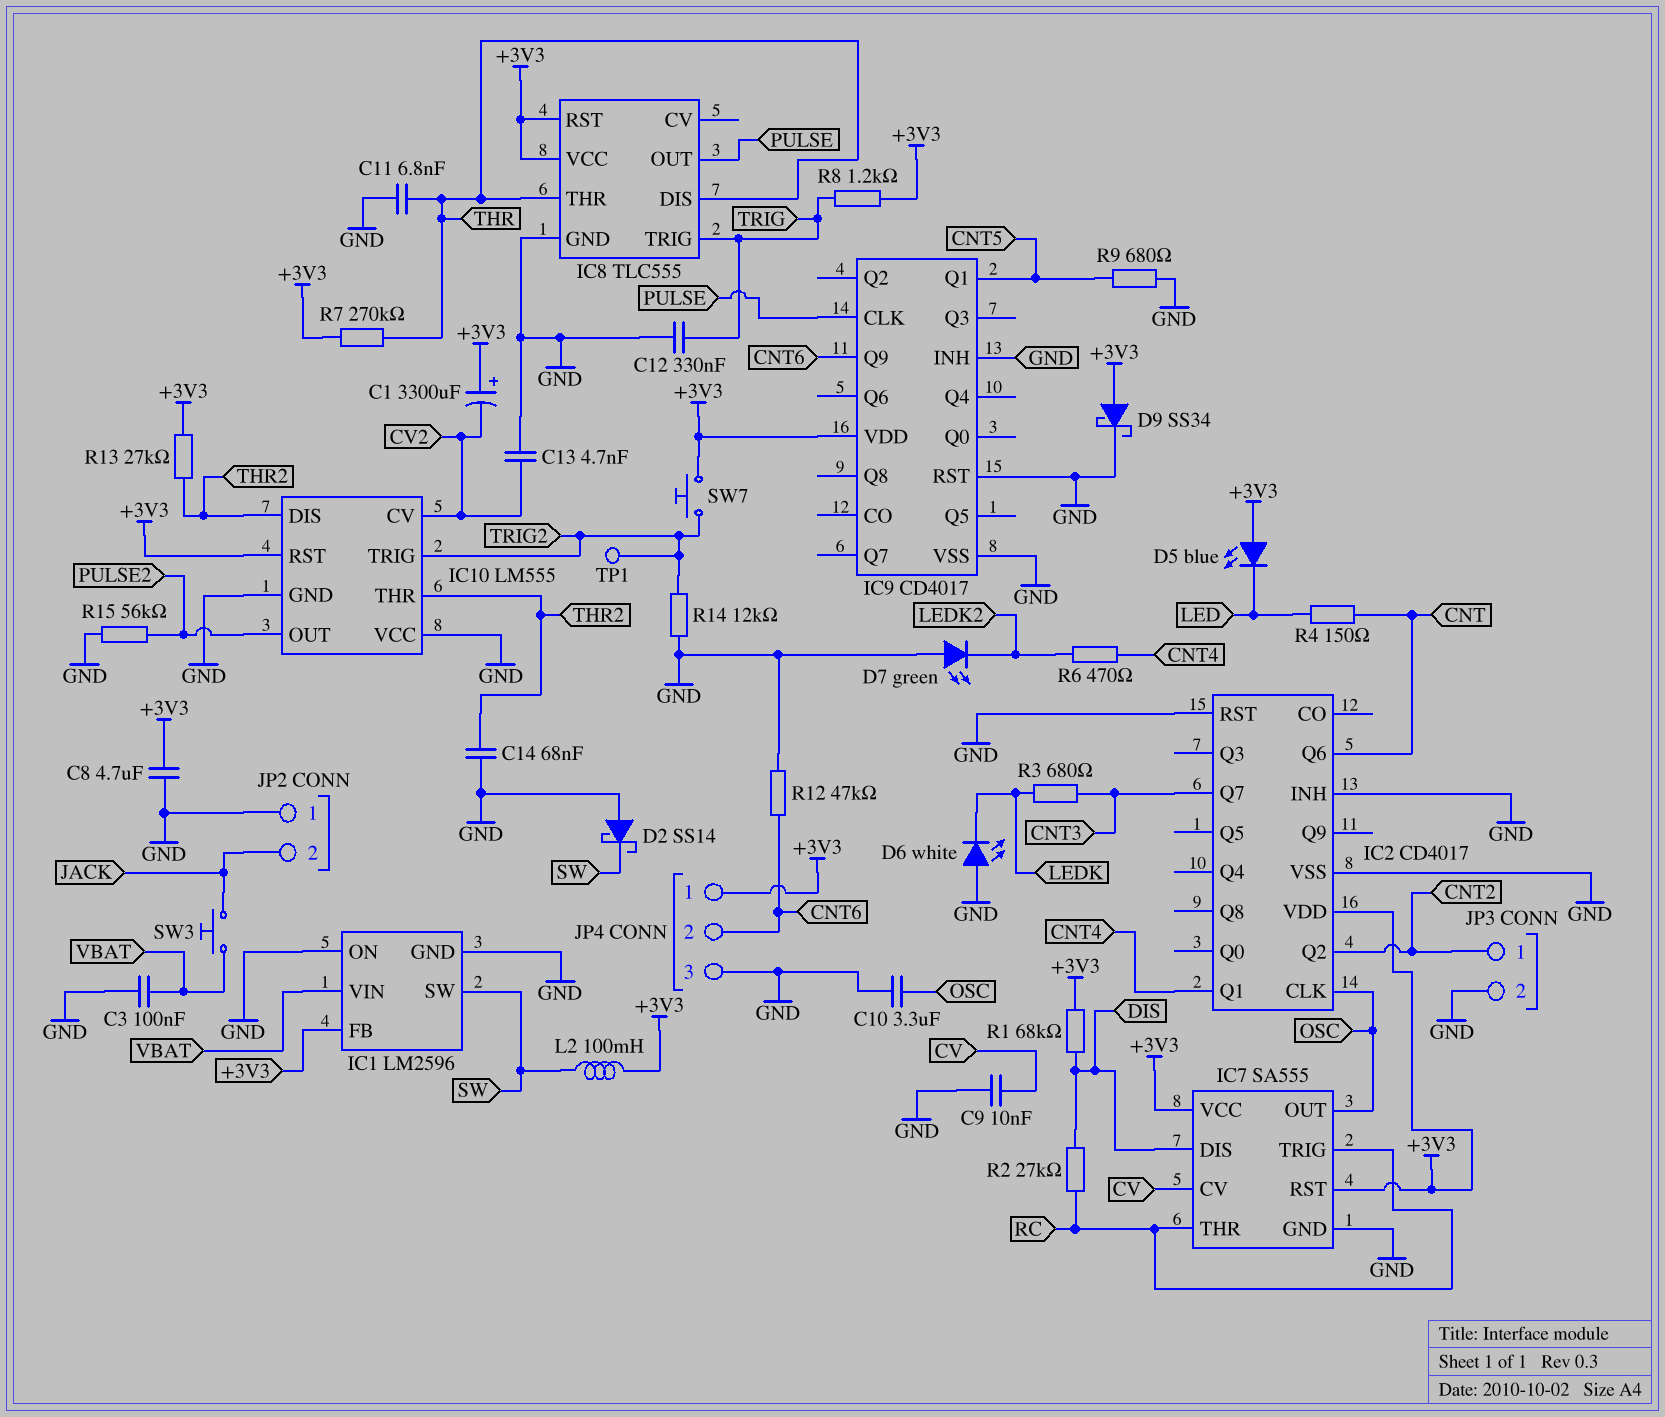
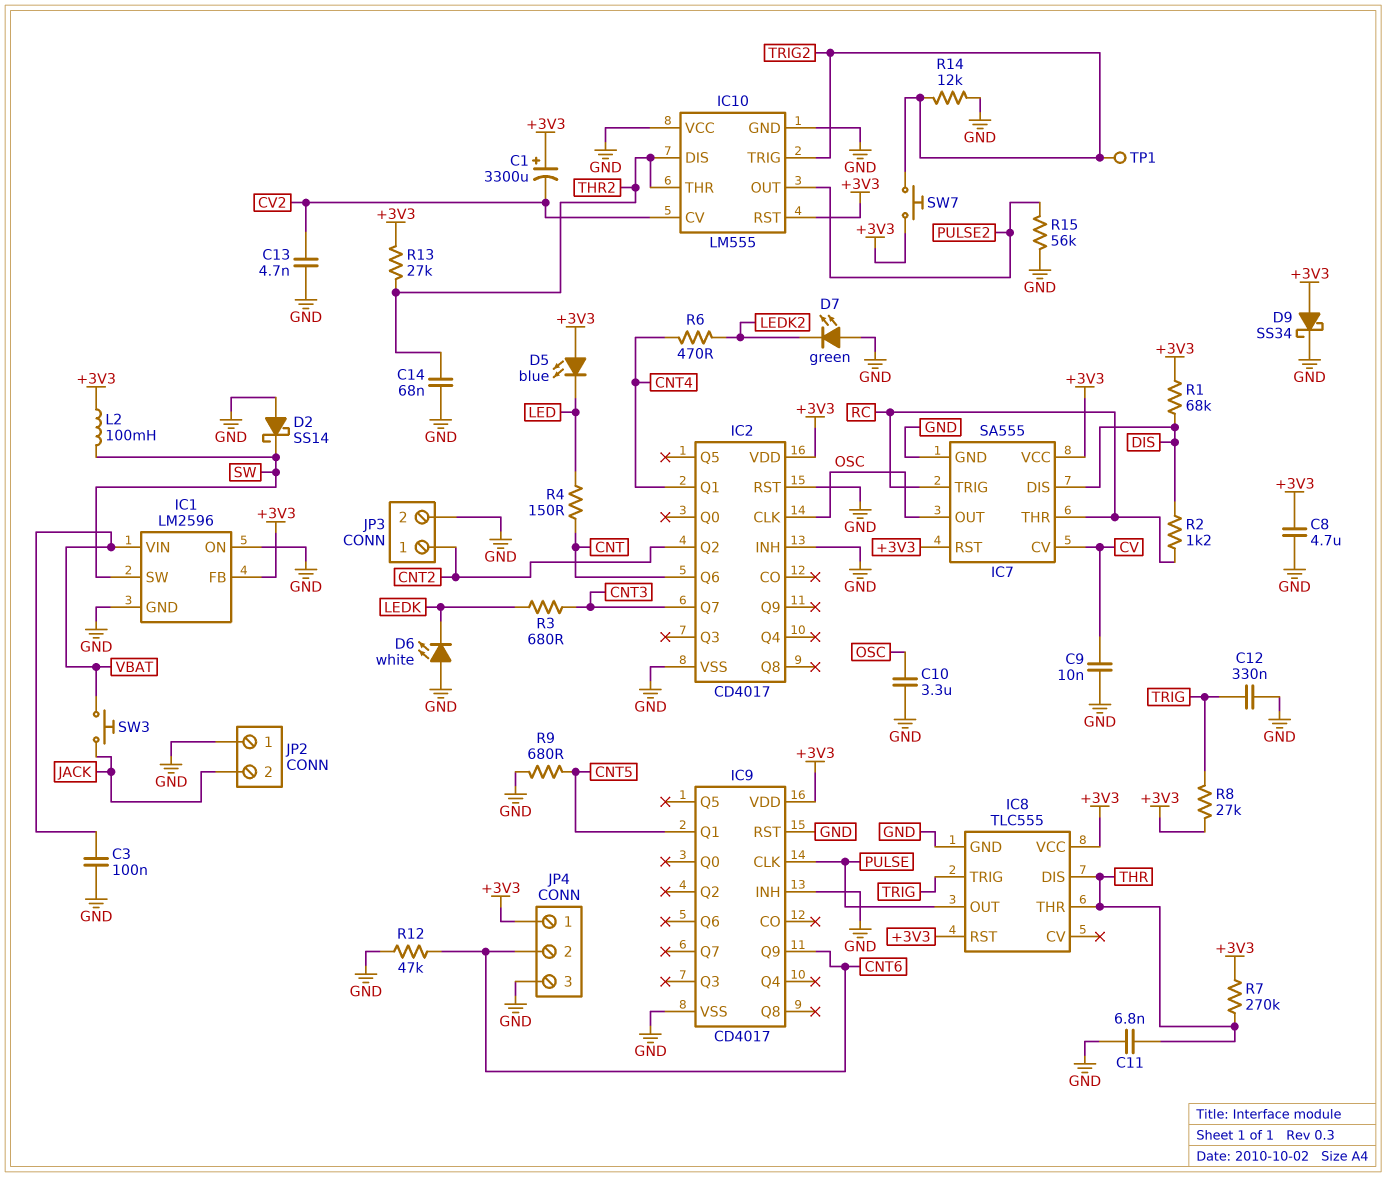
R2: 27k (DIS, RC) -> 1.2k (DIS, RC)
R8: 1.2k (+3V3, TRIG) -> 27k (+3V3, TRIG)

